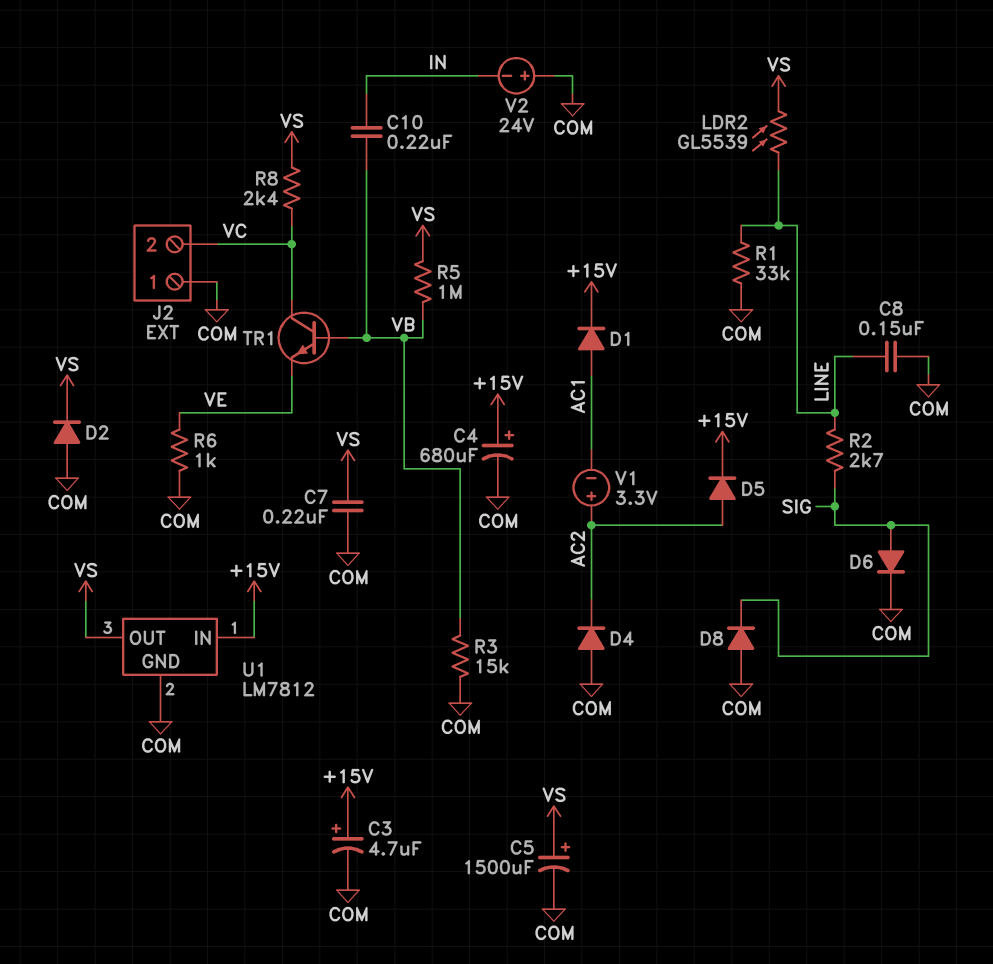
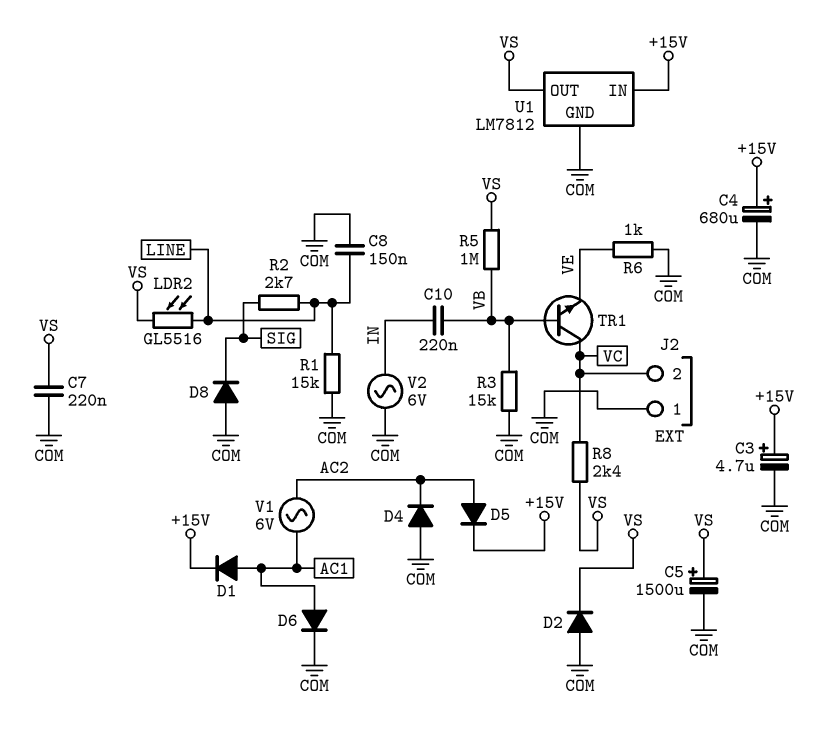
D6: diode (A SIG, K COM) -> diode (A AC1, K COM)
LDR2: GL5539 (LINE, VS) -> GL5516 (LINE, VS)
R1: 33k (COM, LINE) -> 15k (COM, LINE)
V1: 3.3V (plus AC2, minus AC1) -> AC 6V (AC1, AC2)
V2: 24V (plus COM, minus IN) -> AC 6V (COM, IN)

